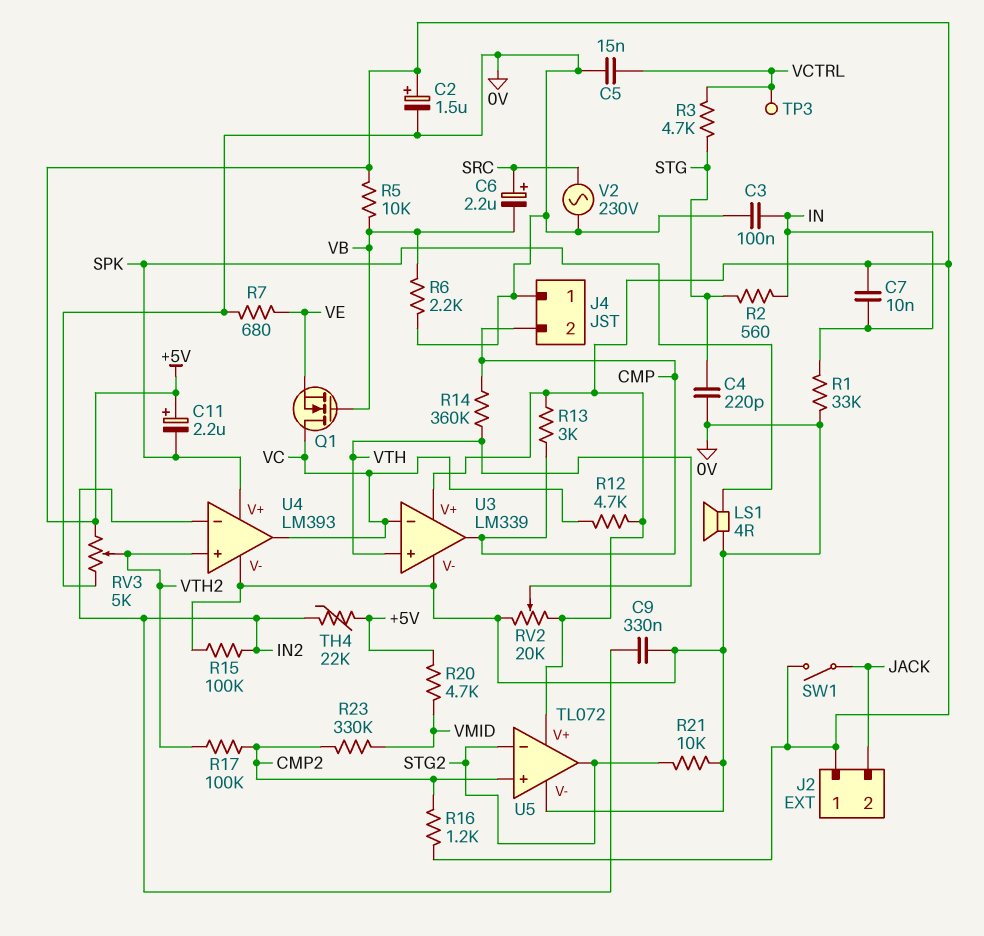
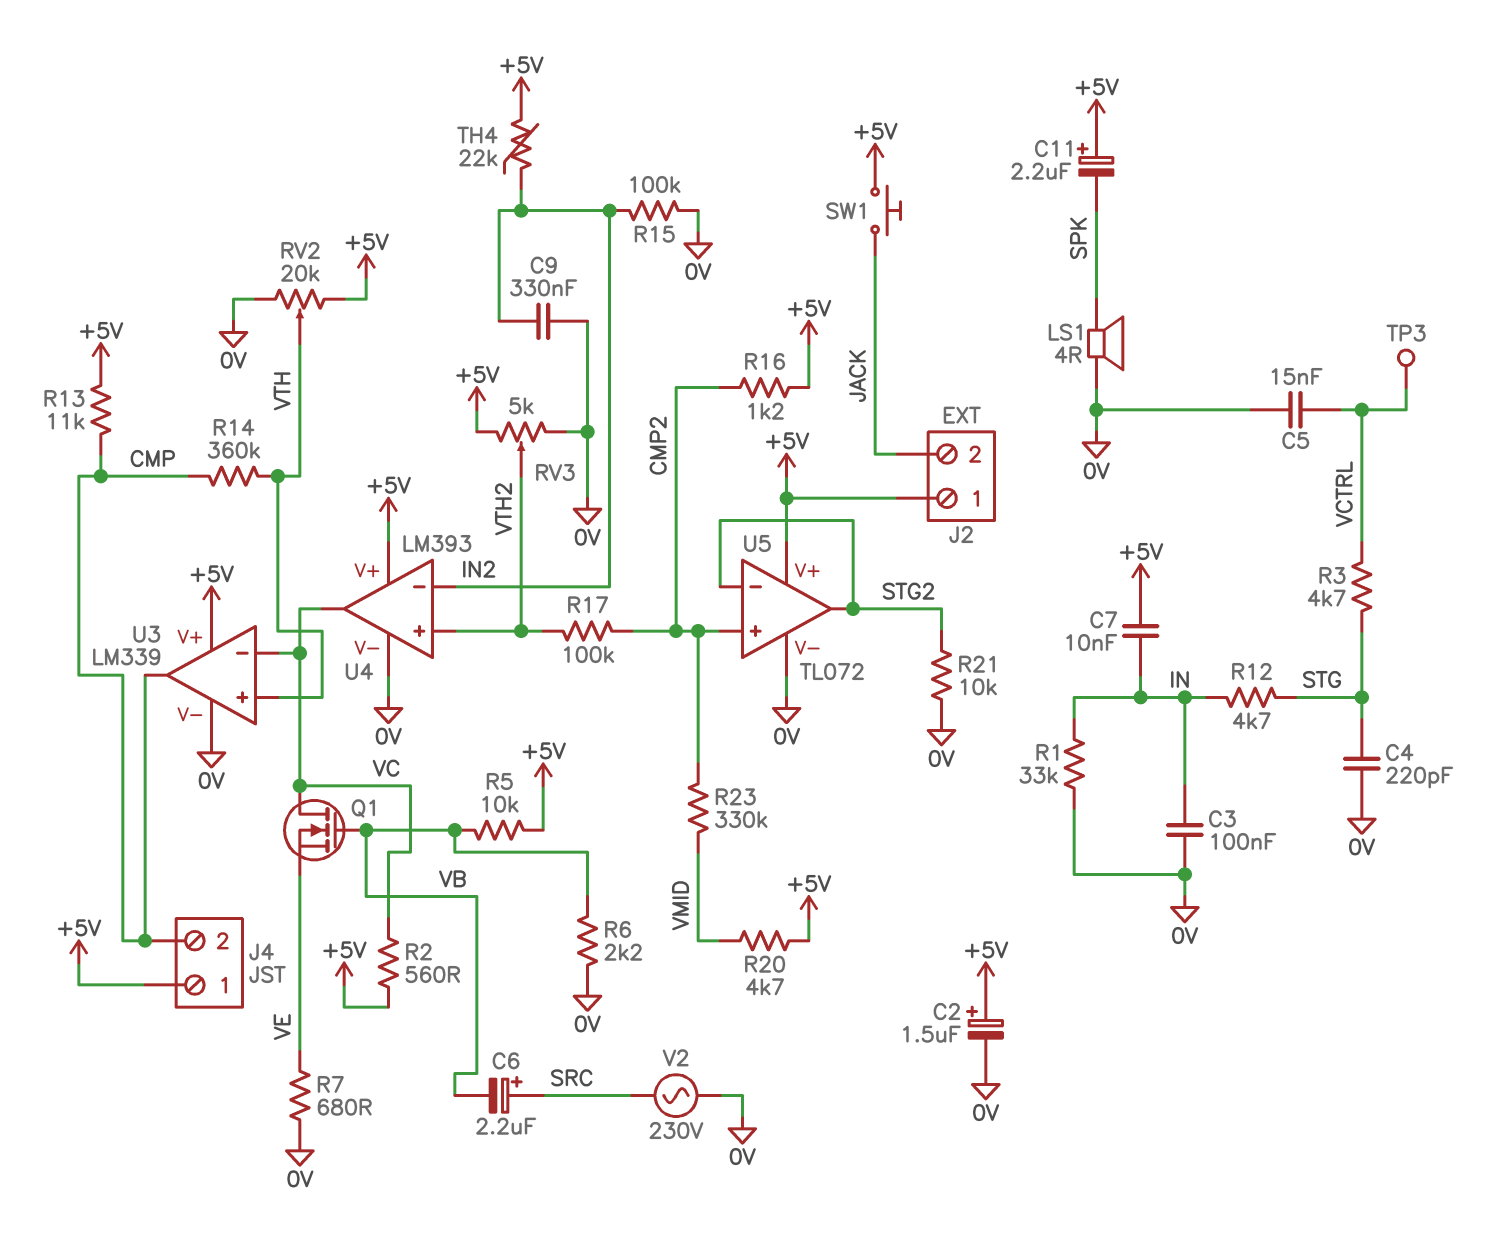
J4 pin 1: 0V -> +5V
R2: 560 (IN, STG) -> 560 (+5V, VC)
R12: 4.7k (+5V, VC) -> 4.7k (IN, STG)
R13: 3k (+5V, CMP) -> 11k (+5V, CMP)
SW1: switch (+5V, JACK) -> button (+5V, JACK)
U4 pin V+: SPK -> +5V

